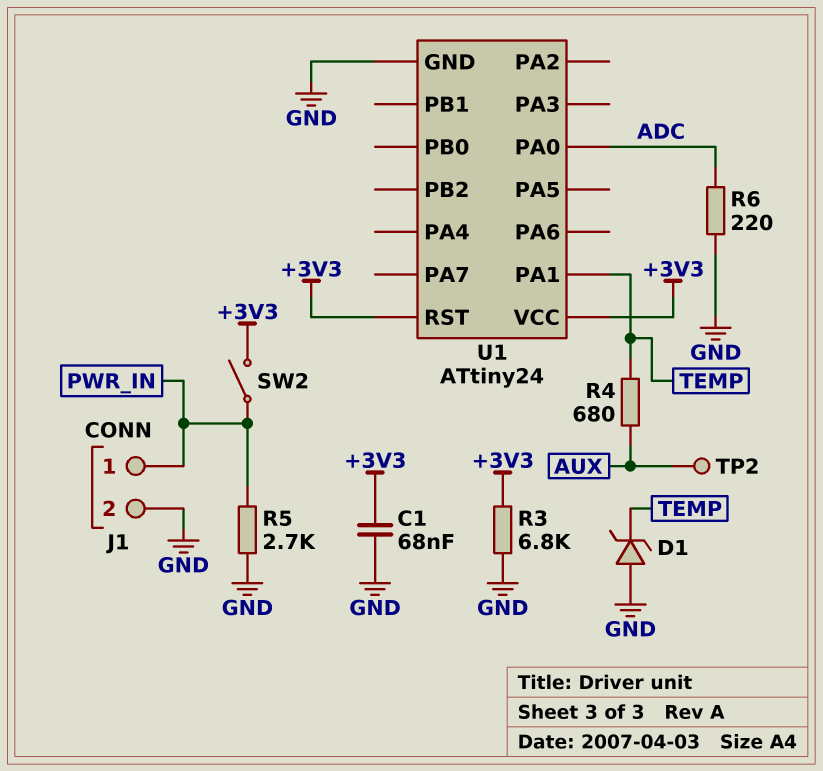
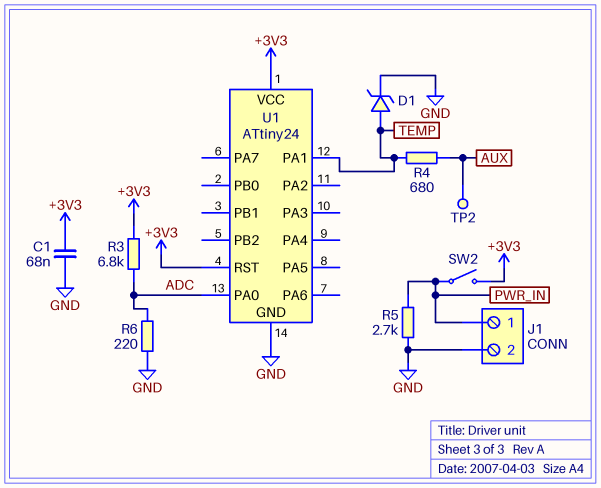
D1: zener (A GND, K TEMP) -> zener (A TEMP, K GND)
R3: 6.8k (+3V3, GND) -> 6.8k (+3V3, ADC)

